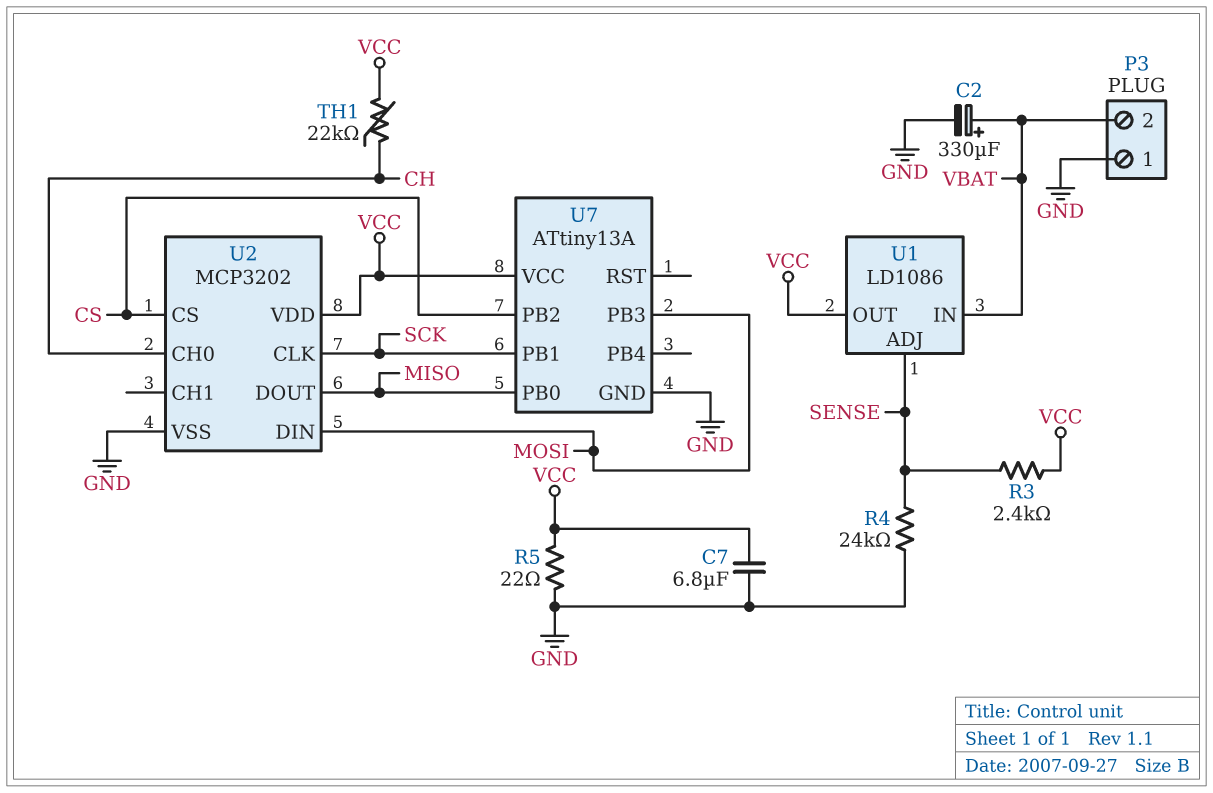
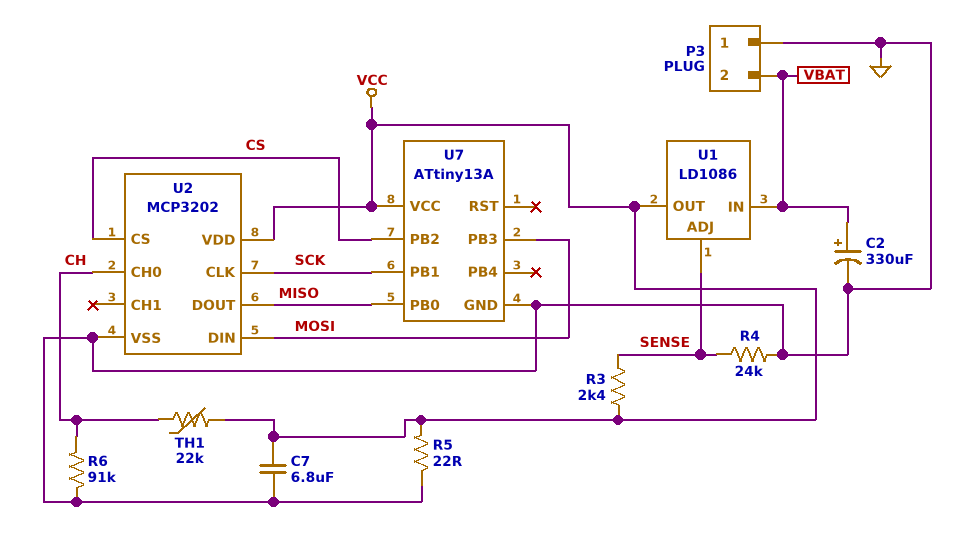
R6: none -> 91k (CH, GND)

